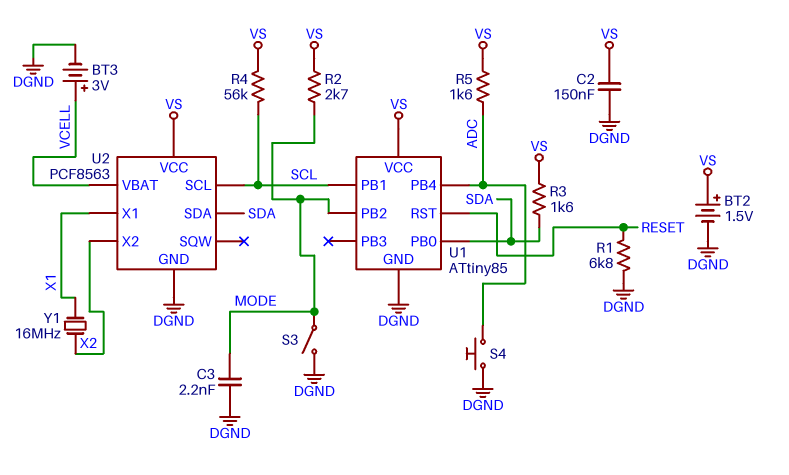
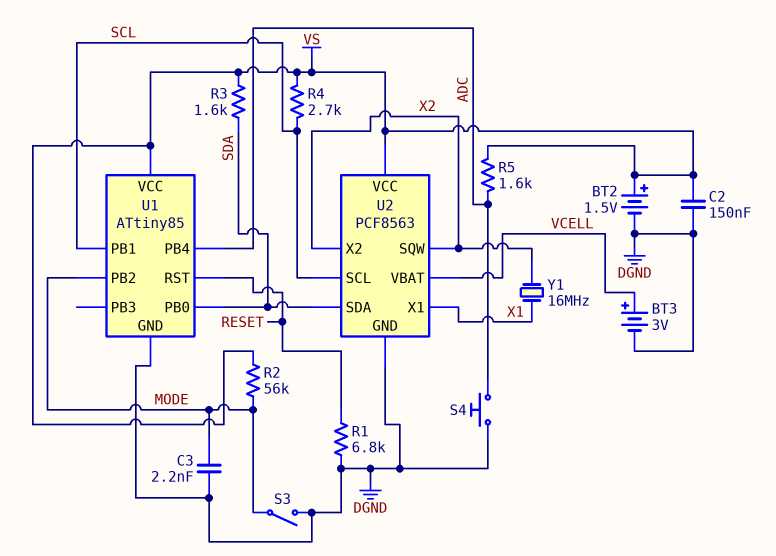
R2: 2.7k (MODE, VS) -> 56k (MODE, VS)
R4: 56k (SCL, VS) -> 2.7k (SCL, VS)
U2 pin SQW: none -> X2

